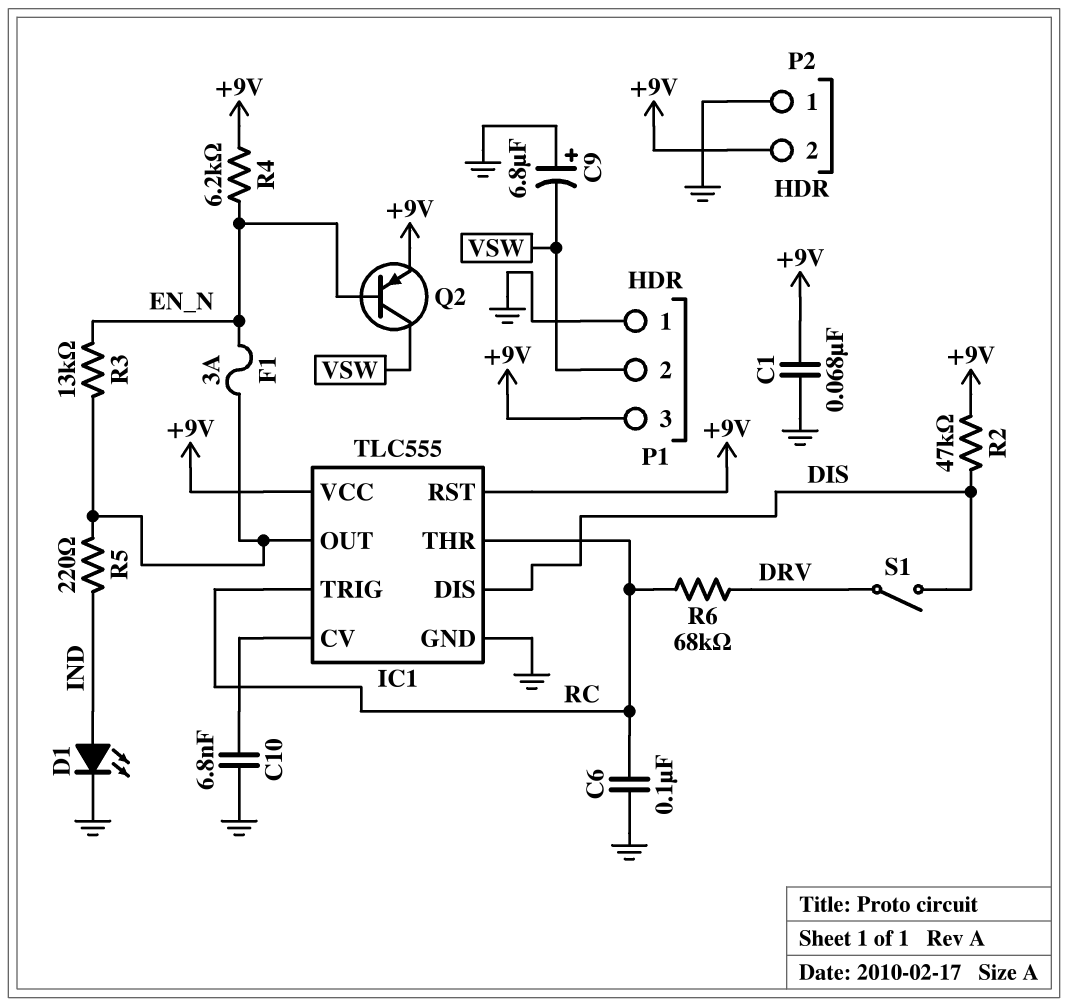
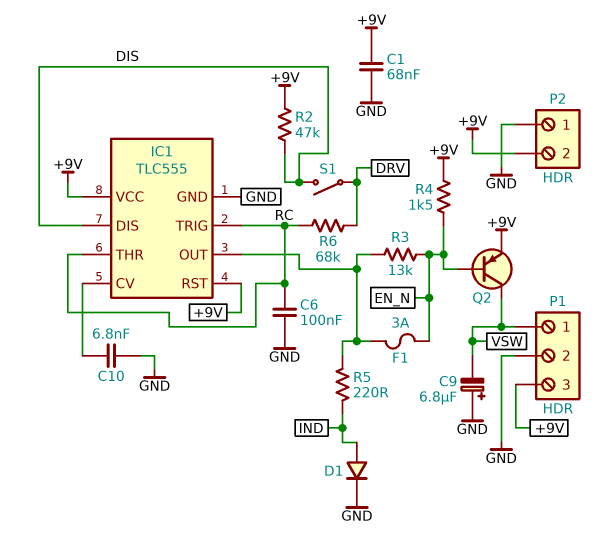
D1: LED (A IND, K GND) -> diode (A IND, K GND)
P1 pin 1: GND -> VSW
P1 pin 2: VSW -> GND
R4: 6.2k (+9V, EN_N) -> 1.5k (+9V, EN_N)

